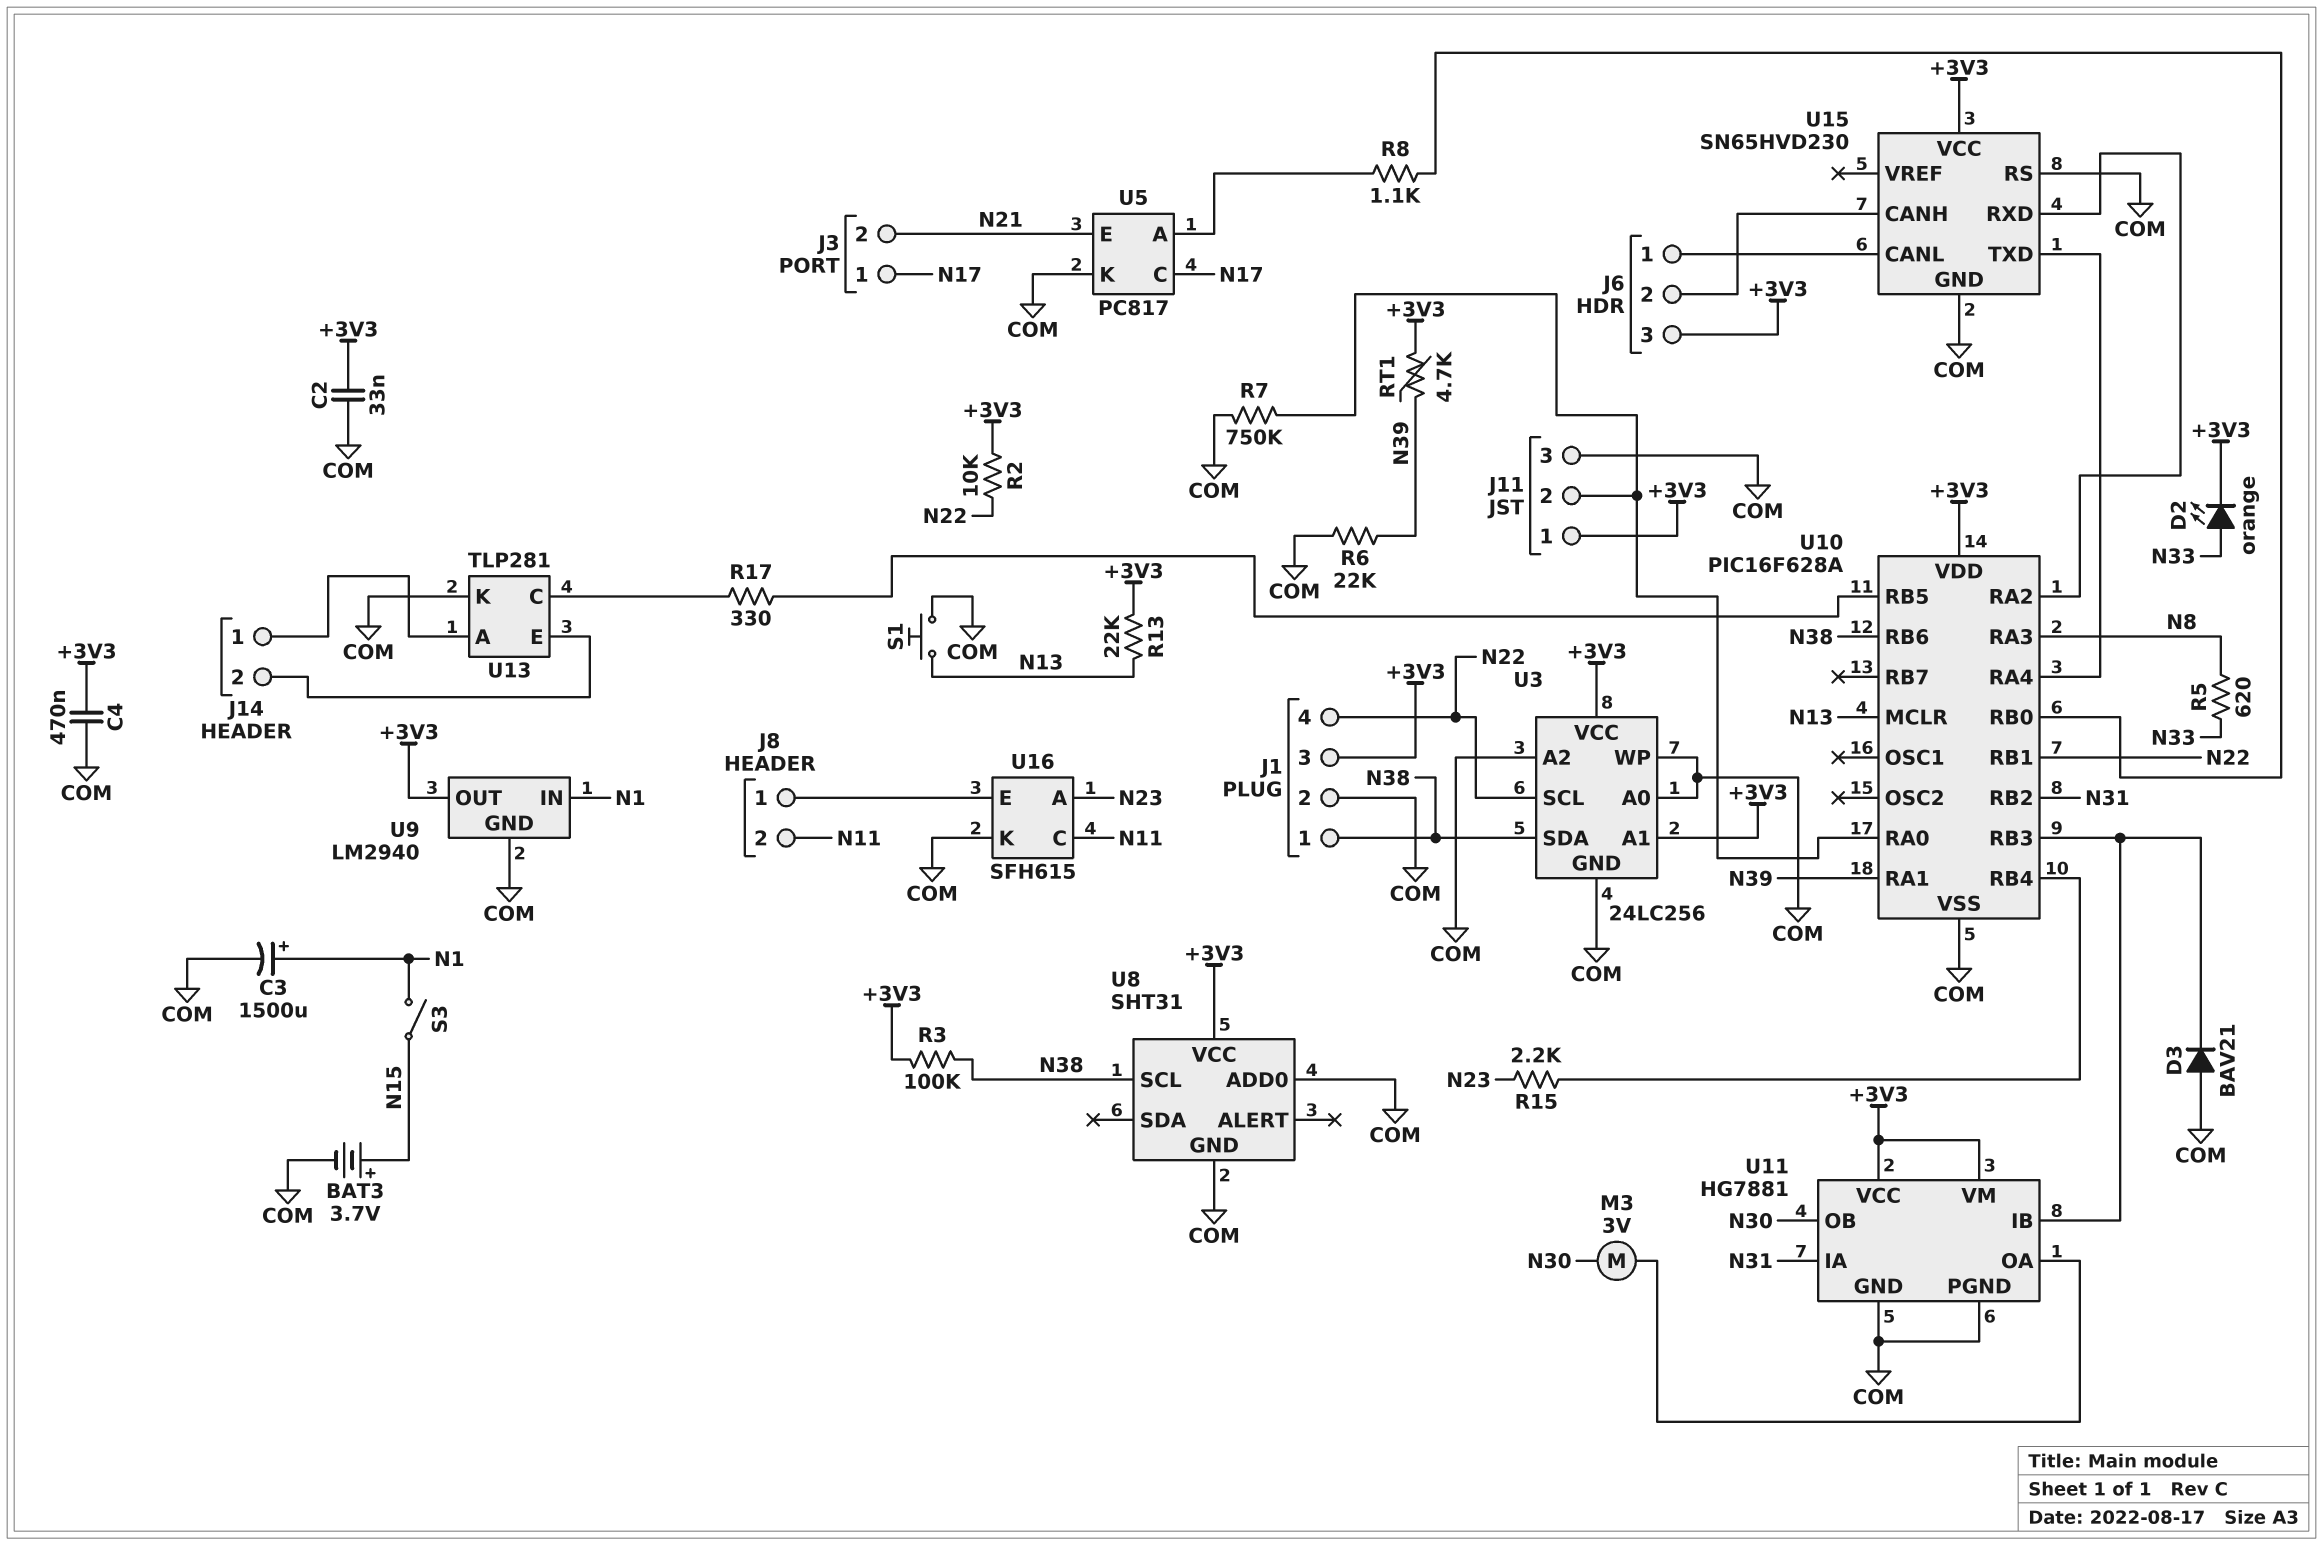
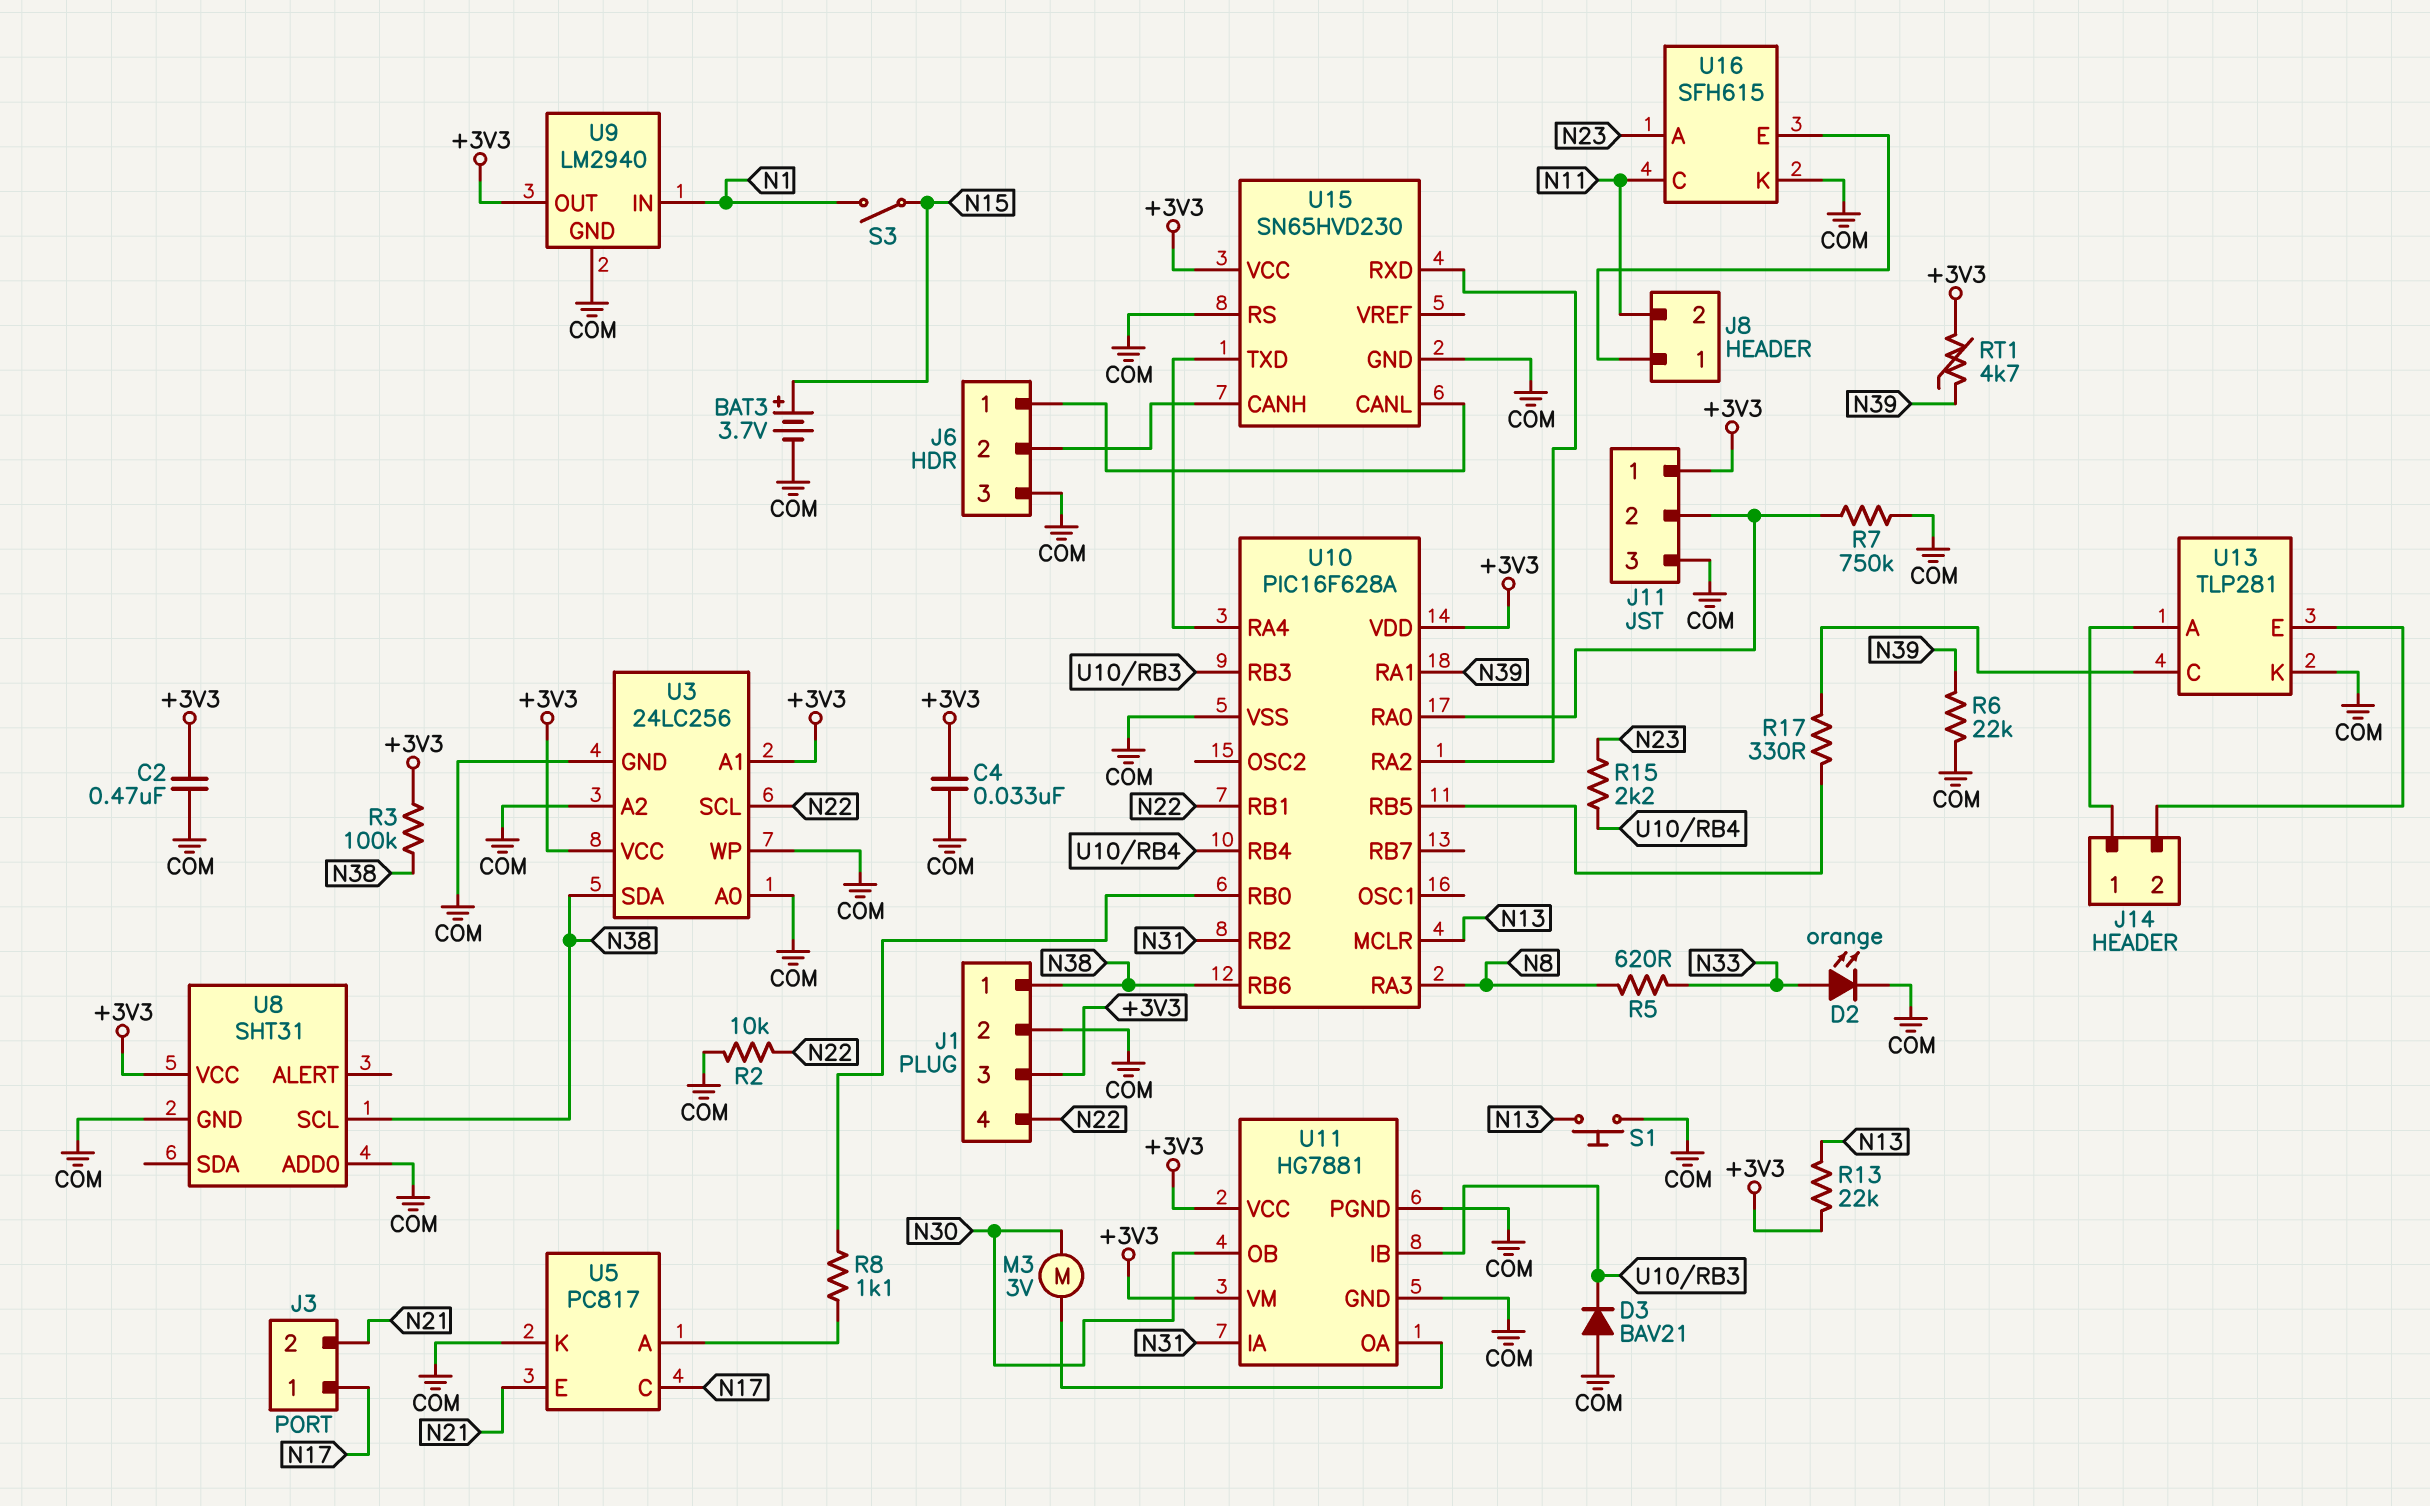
C2: 33nF (+3V3, COM) -> 470nF (+3V3, COM)
C3: 1500uF (plus N1, minus COM) -> none
C4: 470nF (+3V3, COM) -> 33nF (+3V3, COM)
D2: LED orange (A N33, K +3V3) -> LED orange (A N33, K COM)
J6 pin 3: +3V3 -> COM
R2: 10k (+3V3, N22) -> 10k (COM, N22)

